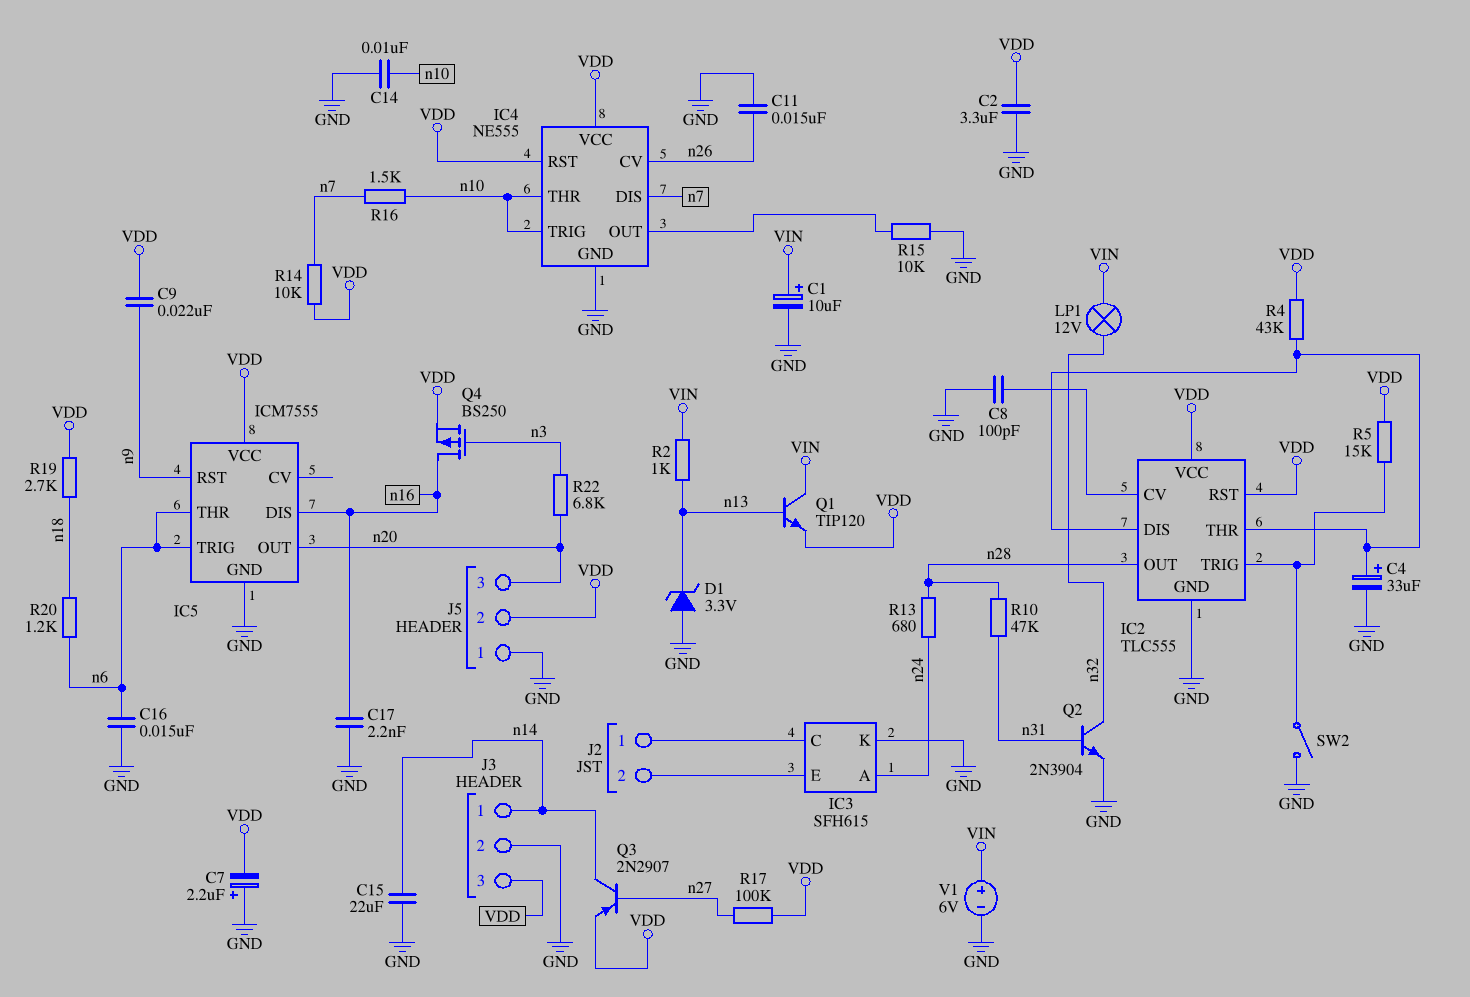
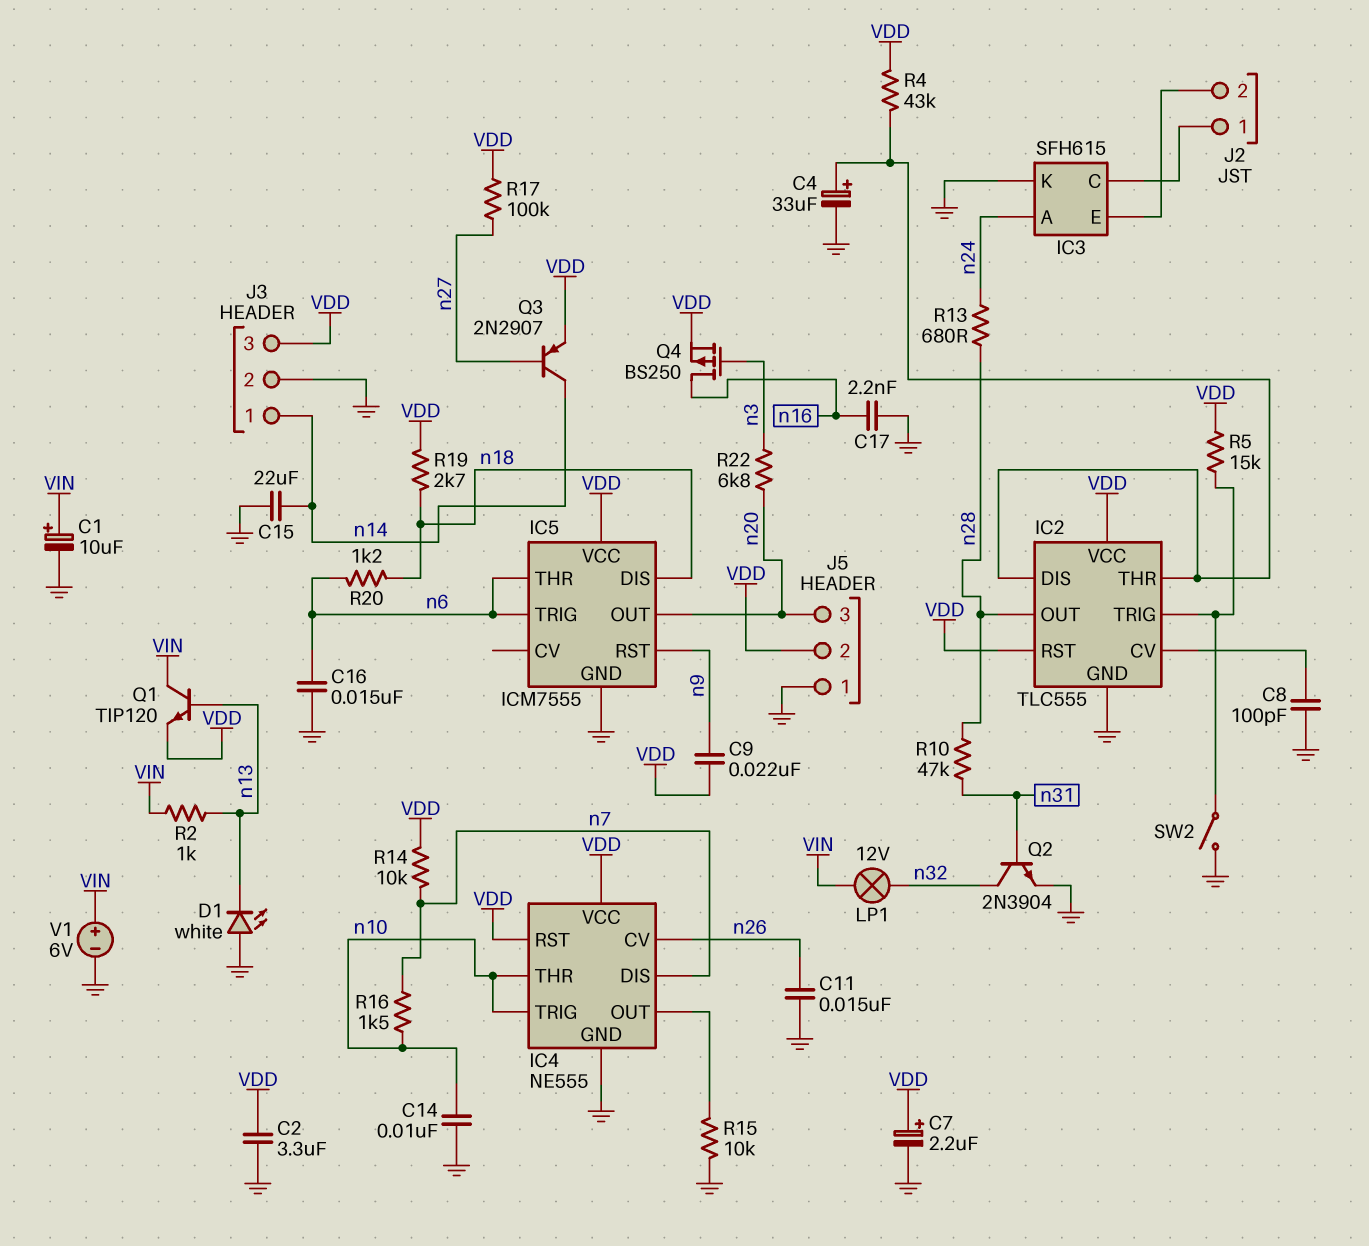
C7: 2.2uF (plus GND, minus VDD) -> 2.2uF (plus VDD, minus GND)
D1: zener 3.3V (A GND, K n13) -> LED white (A GND, K n13)
IC5 pin DIS: n16 -> n18

